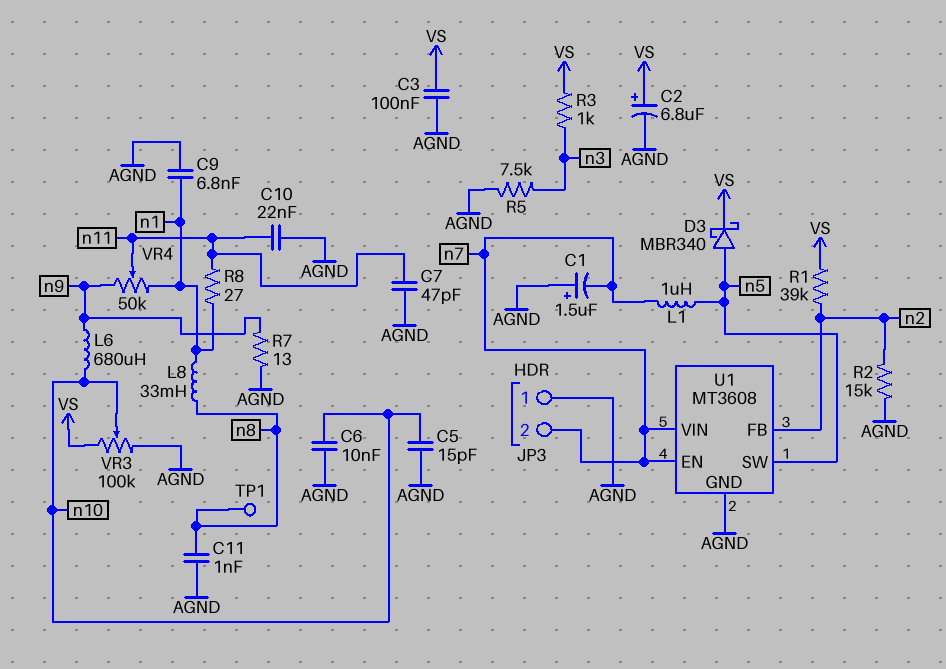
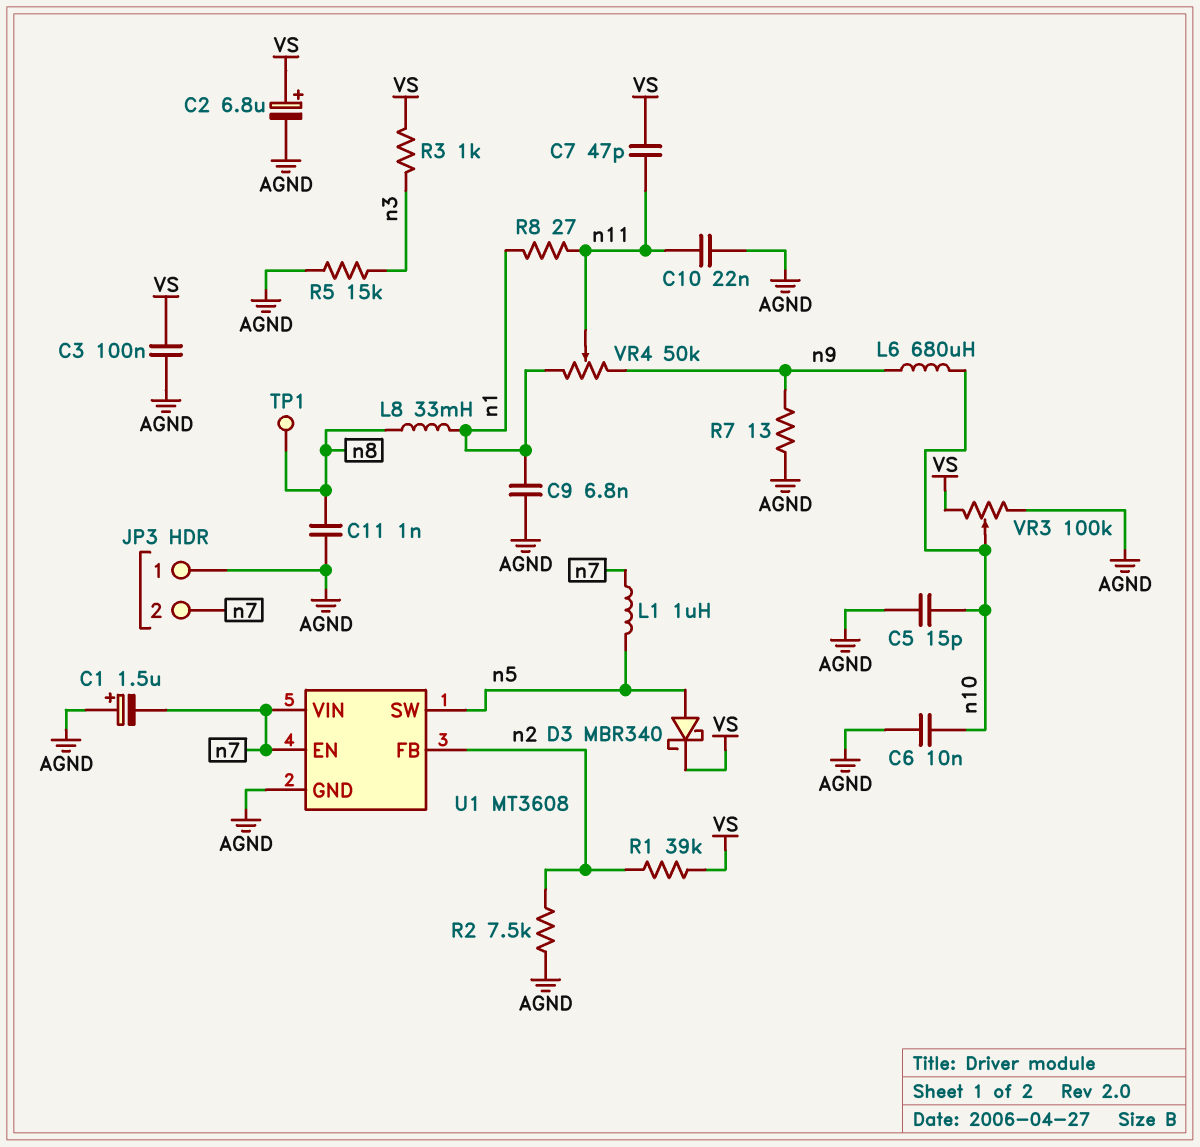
C7: 47pF (AGND, n11) -> 47pF (VS, n11)
R2: 15k (AGND, n2) -> 7.5k (AGND, n2)
R5: 7.5k (AGND, n3) -> 15k (AGND, n3)

